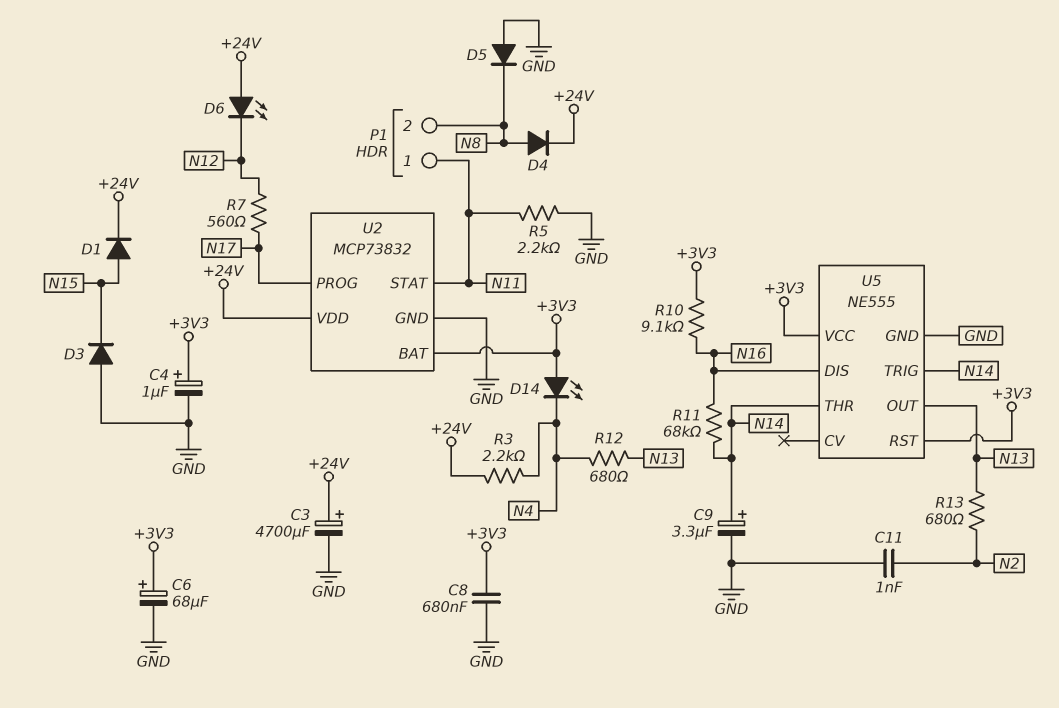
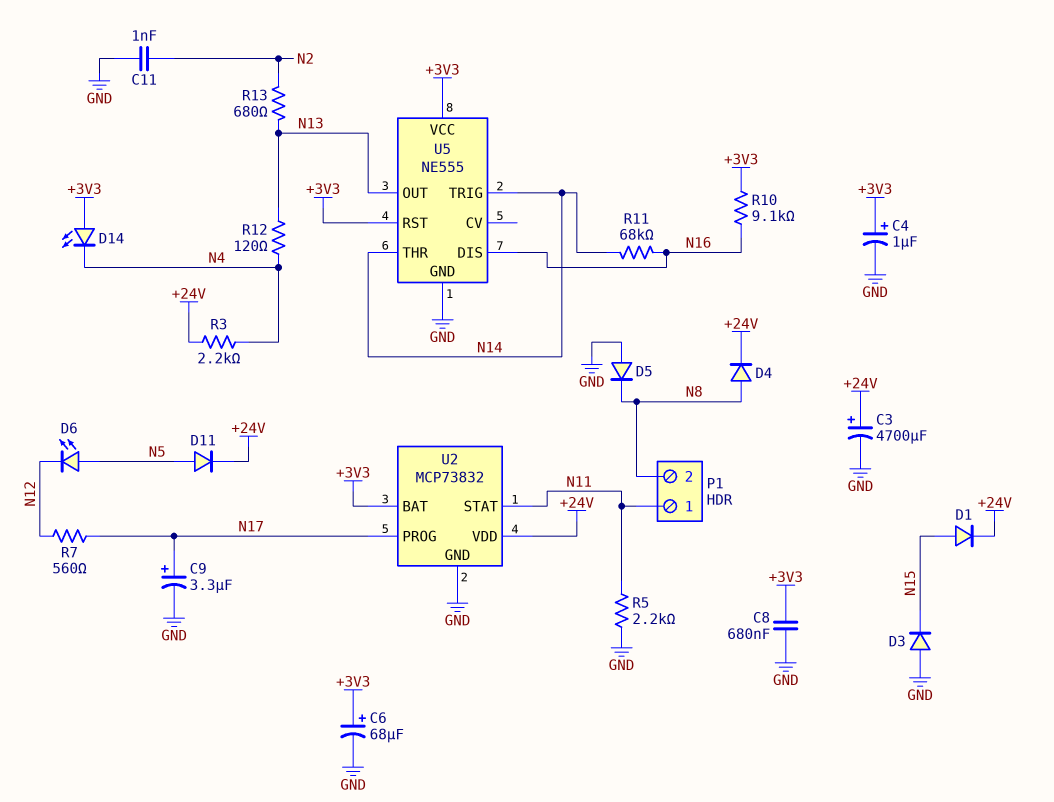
C9: 3.3uF (plus N14, minus GND) -> 3.3uF (plus N17, minus GND)
D6: LED (A +24V, K N12) -> LED (A N5, K N12)
D11: none -> diode (A N5, K +24V)
R12: 680 (N4, N13) -> 120 (N4, N13)

